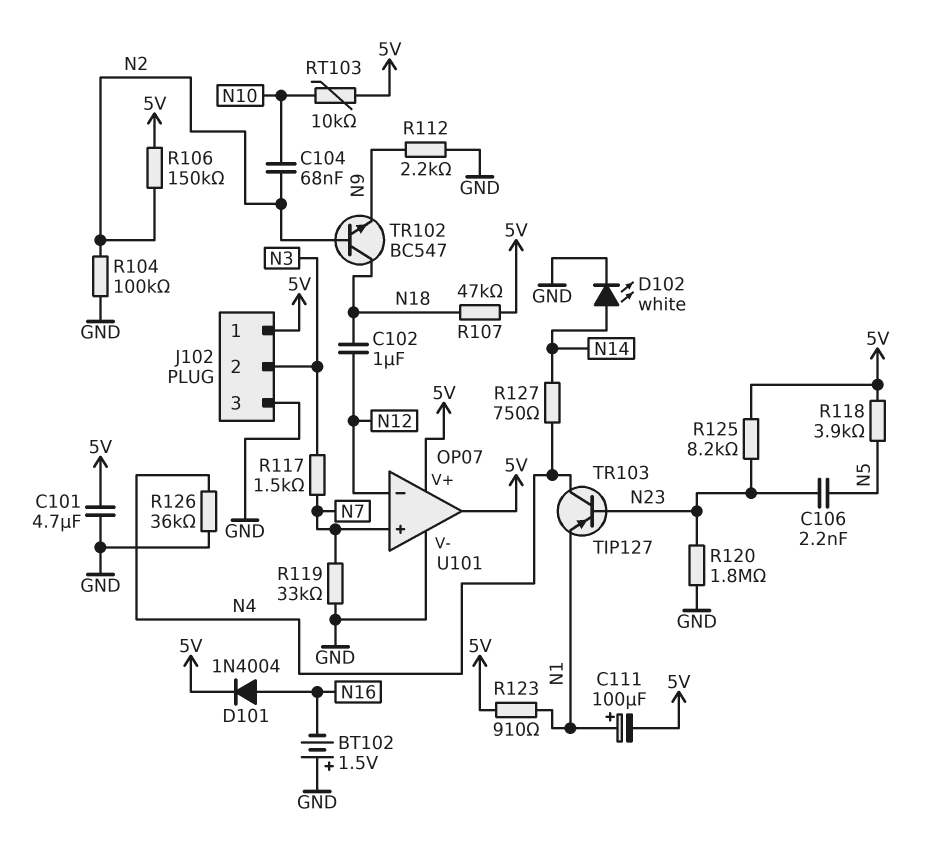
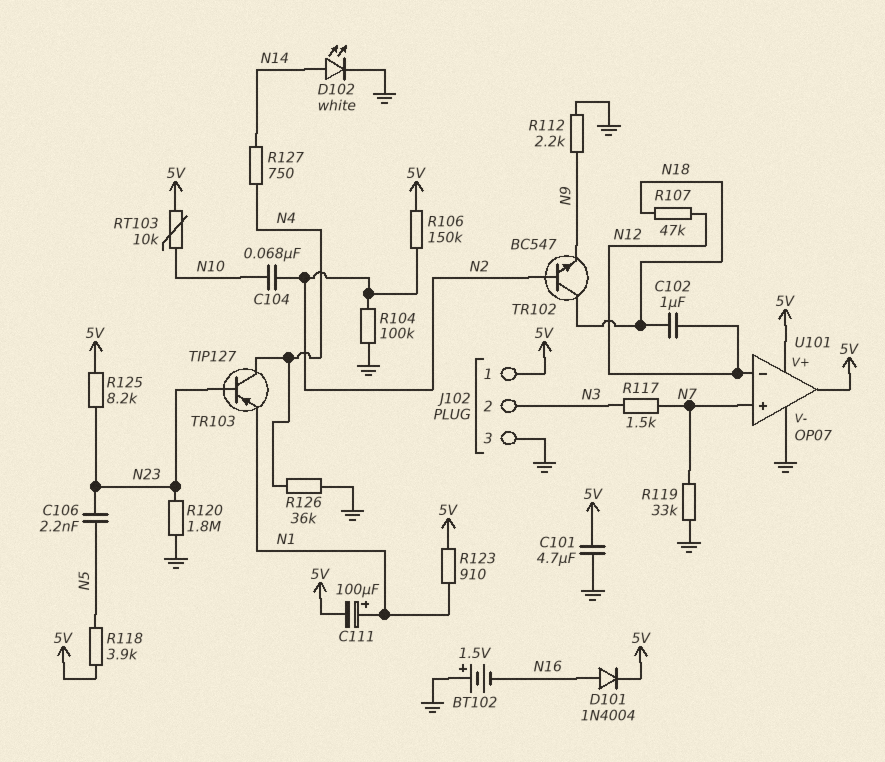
R107: 47k (5V, N18) -> 47k (N12, N18)

